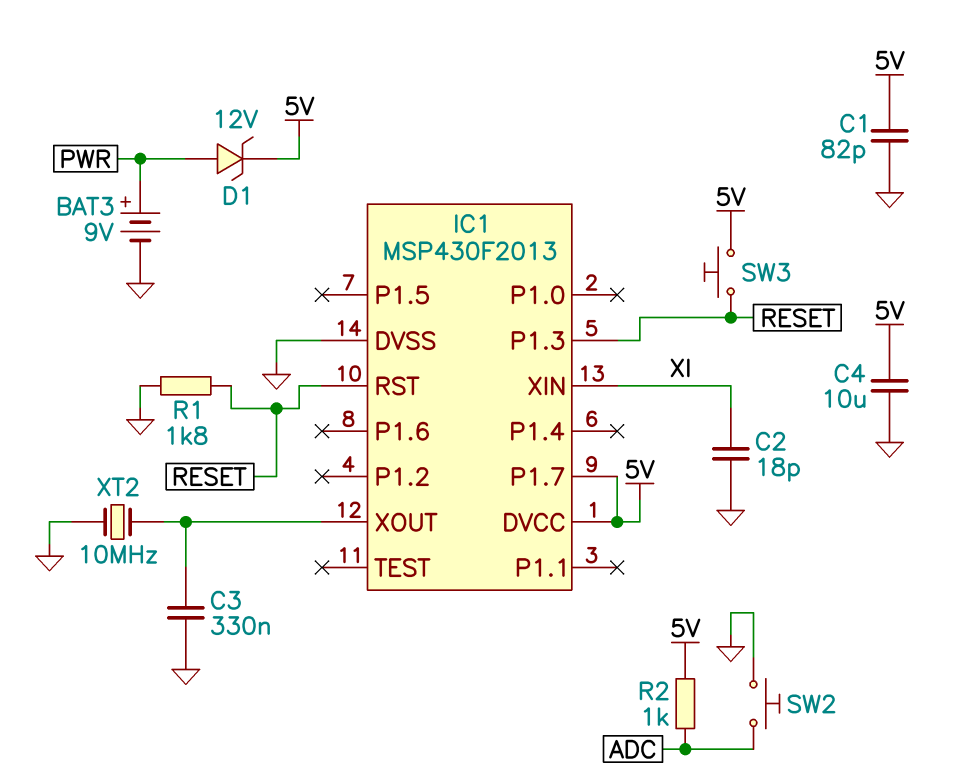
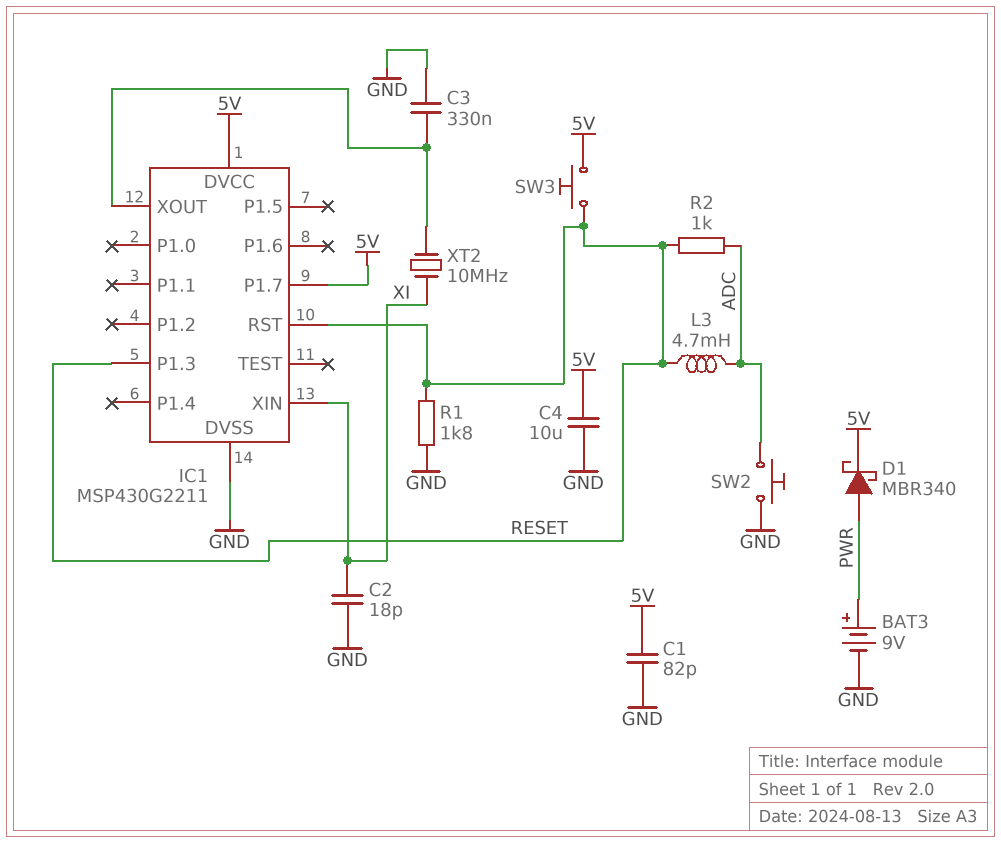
D1: zener 12V (A PWR, K 5V) -> schottky MBR340 (A PWR, K 5V)
IC1: MSP430F2013 -> MSP430G2211
L3: none -> 4.7mH (ADC, RESET)
R2: 1k (5V, ADC) -> 1k (ADC, RESET)
XT2: 10MHz (GND, IC1/XOUT) -> 10MHz (IC1/XOUT, XI)

